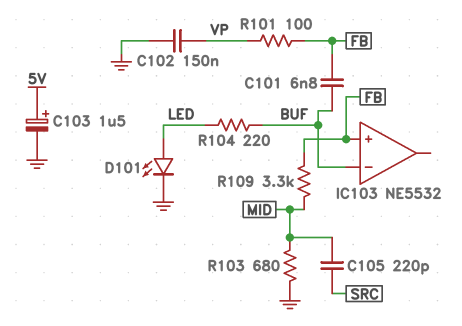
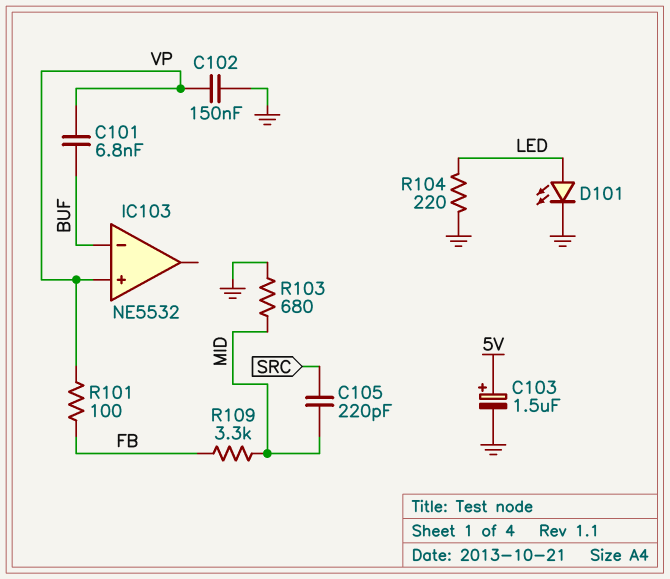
C101: 6.8nF (BUF, FB) -> 6.8nF (BUF, VP)
IC103 pin in+: FB -> VP
R104: 220 (BUF, LED) -> 220 (GND, LED)

